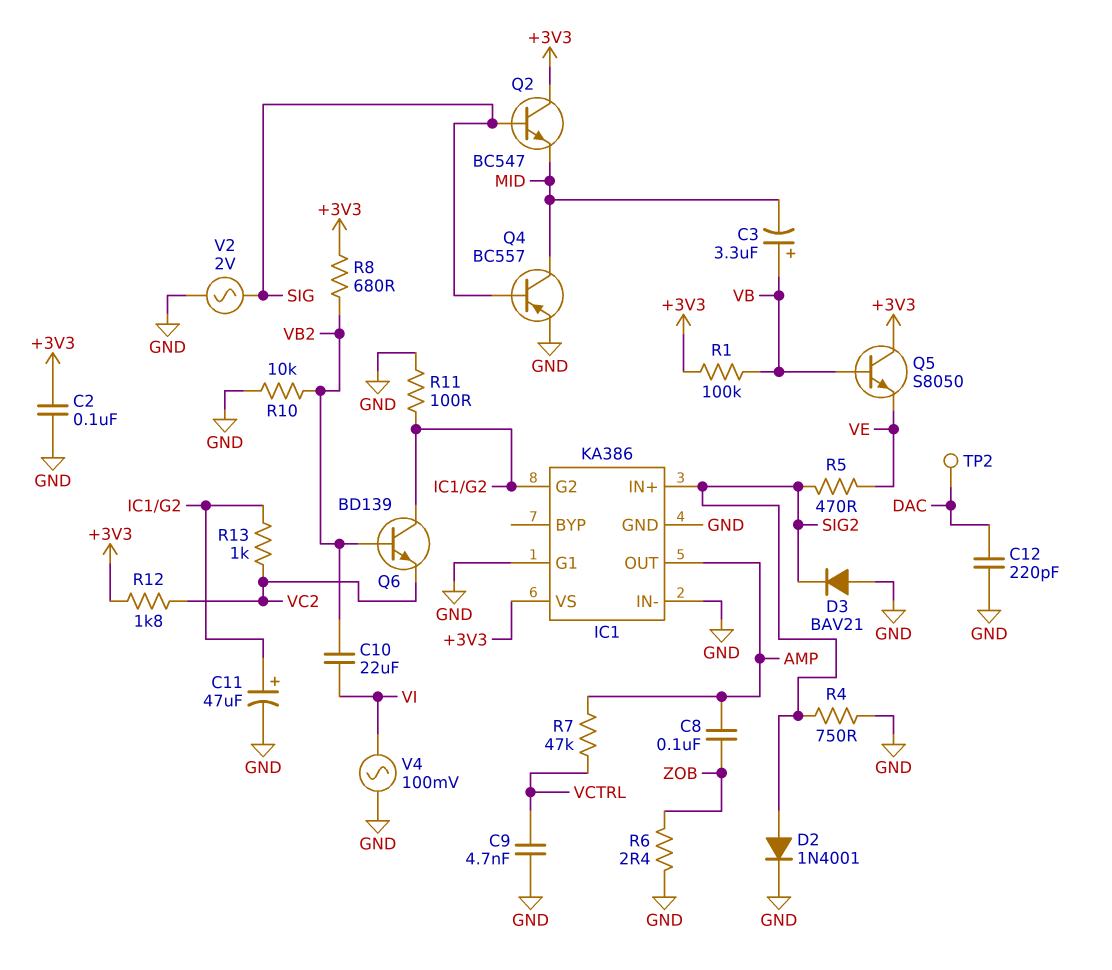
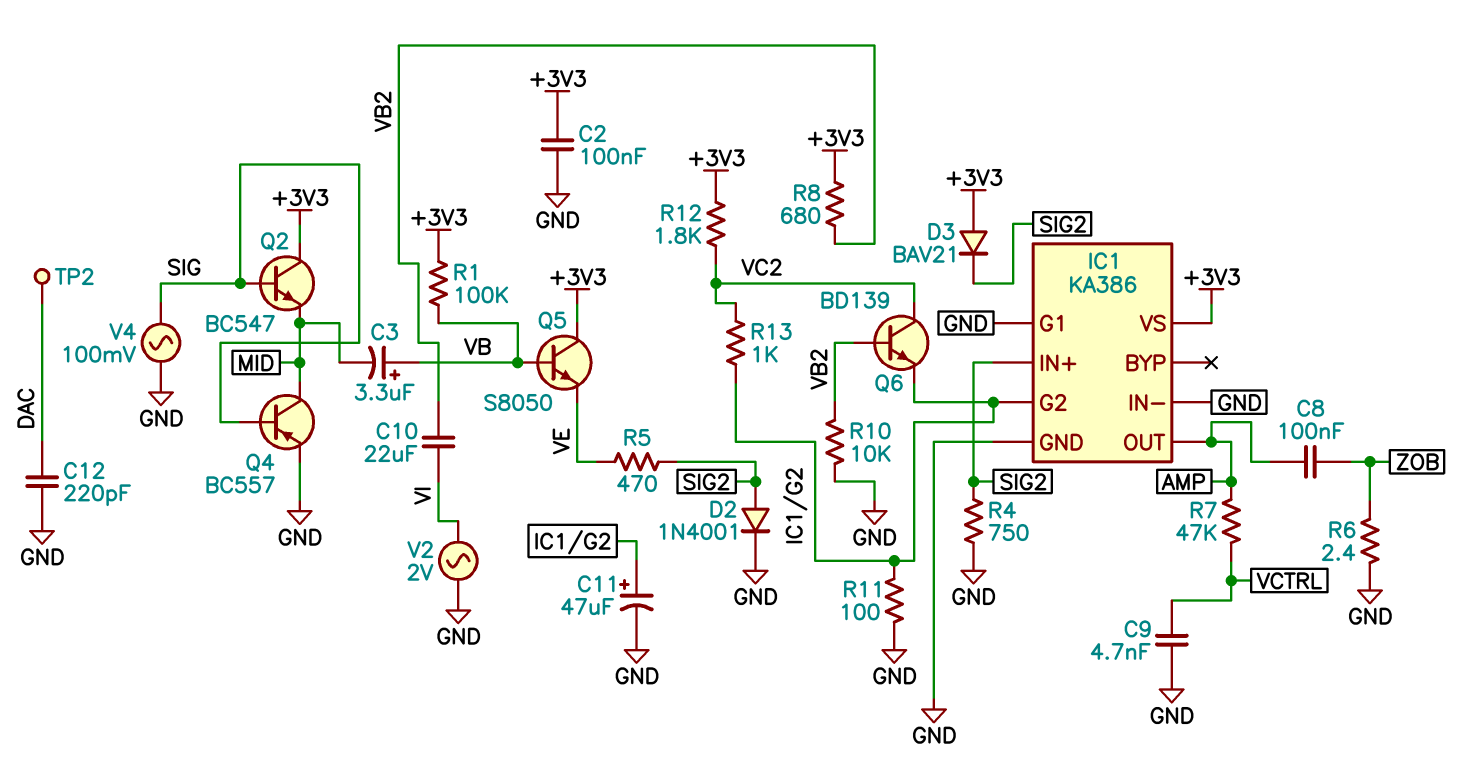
D3: diode BAV21 (A GND, K SIG2) -> diode BAV21 (A +3V3, K SIG2)
Q6: NPN BD139 (B VB2, C IC1/G2, E VC2) -> NPN BD139 (B VB2, C VC2, E IC1/G2)
V2: AC 2V (GND, SIG) -> AC 2V (GND, VI)
V4: AC 100mV (GND, VI) -> AC 100mV (GND, SIG)

